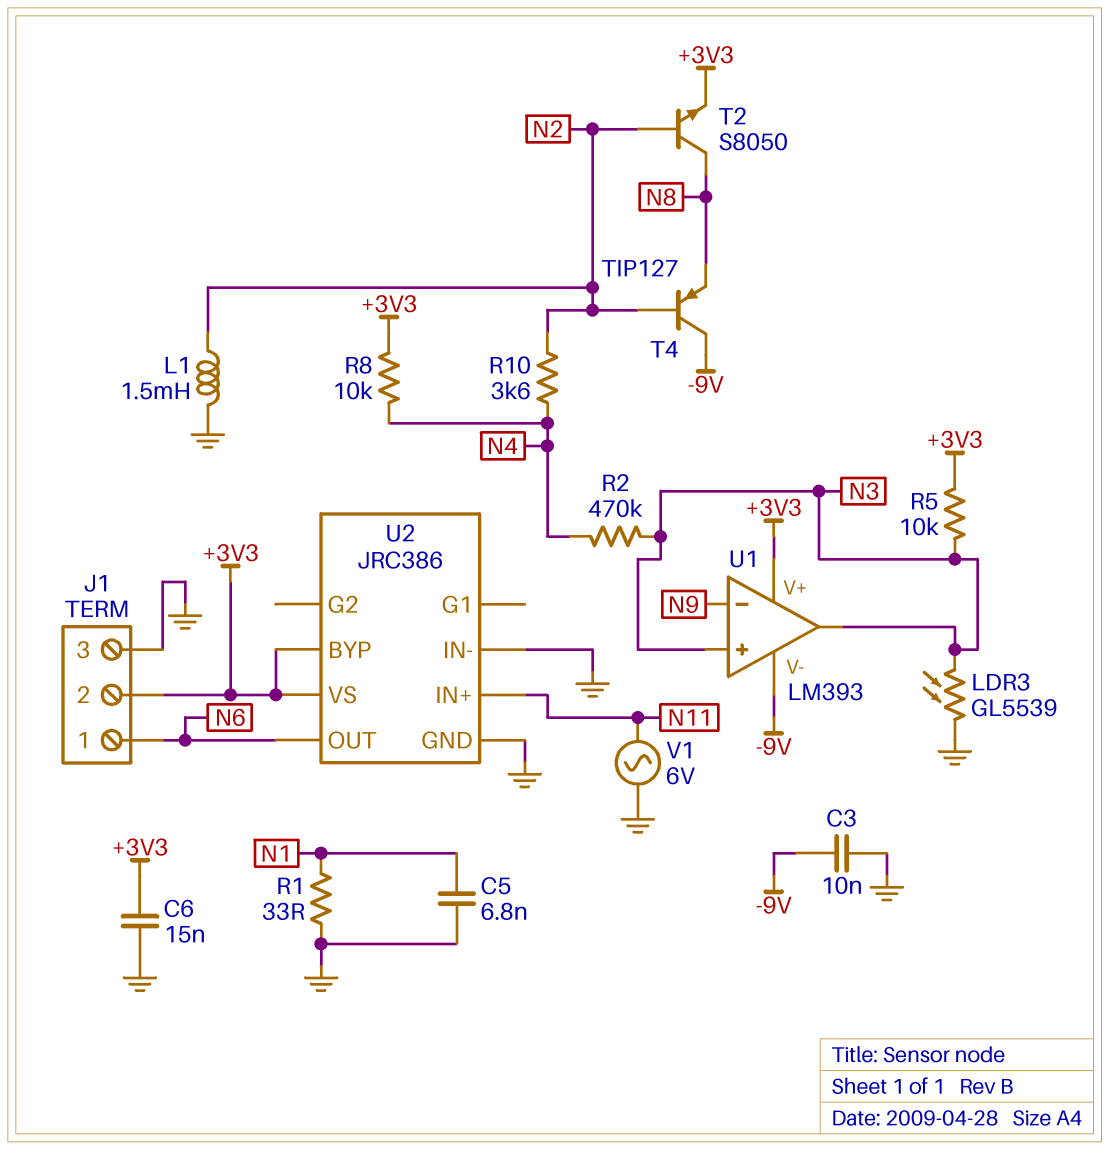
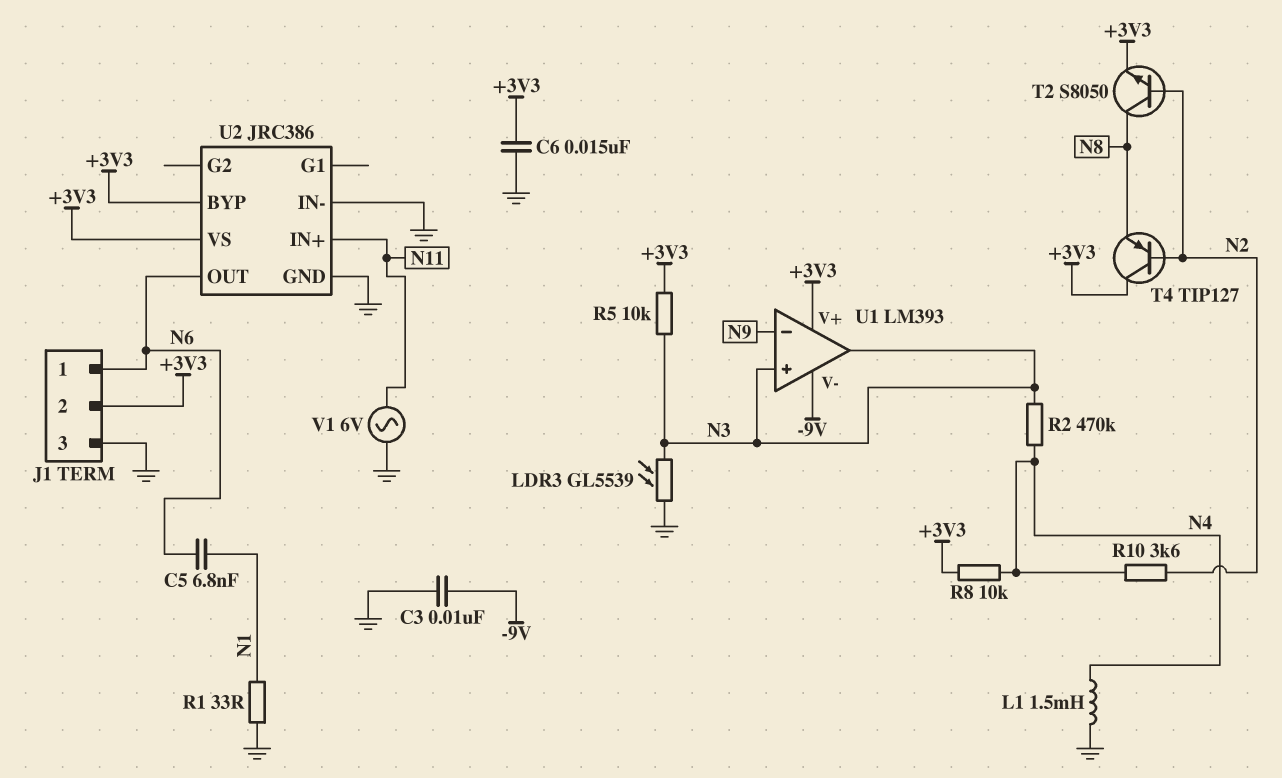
C5: 6.8nF (GND, N1) -> 6.8nF (N1, N6)
L1: 1.5mH (GND, N2) -> 1.5mH (GND, N4)
T4: PNP TIP127 (B N2, C -9V, E N8) -> PNP TIP127 (B N2, C +3V3, E N8)

